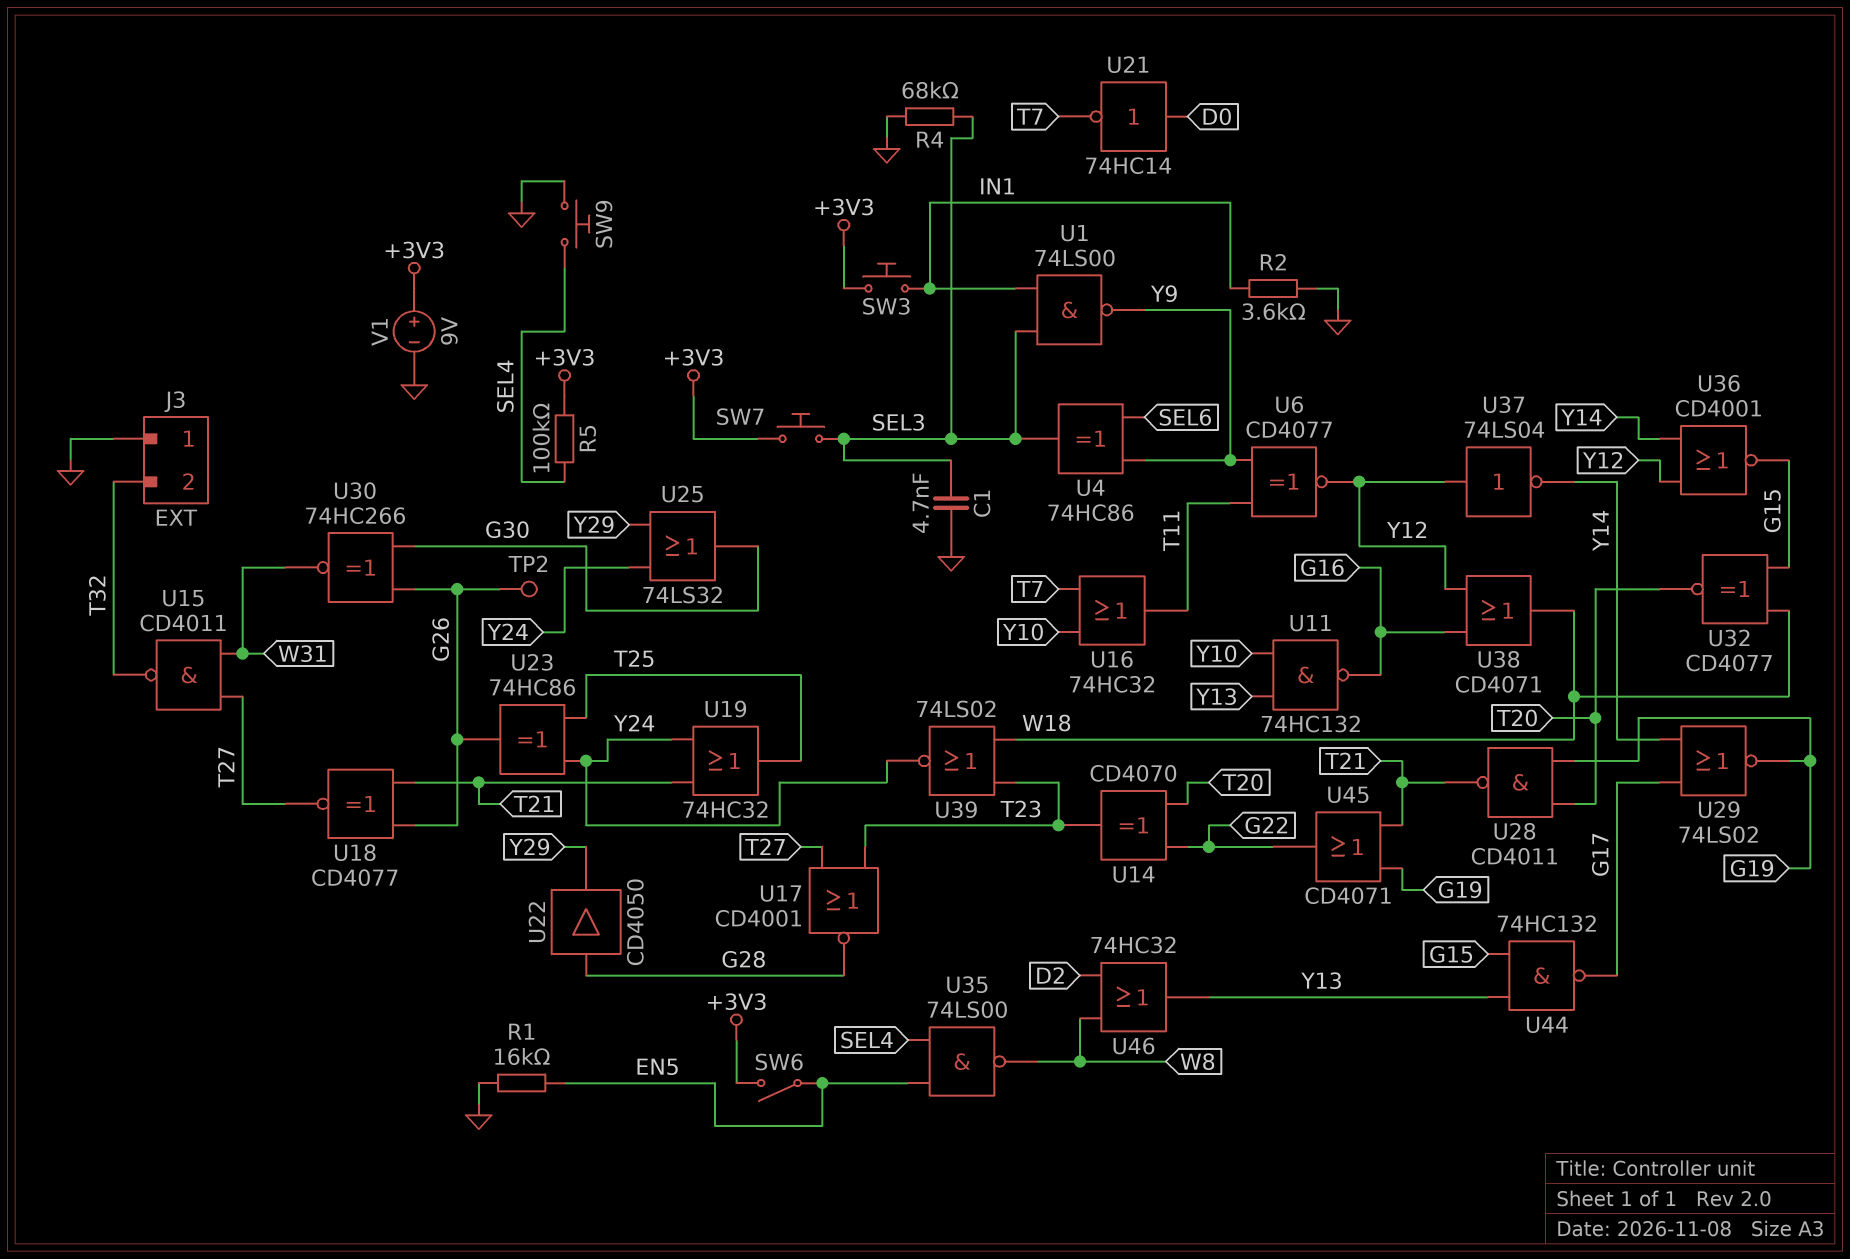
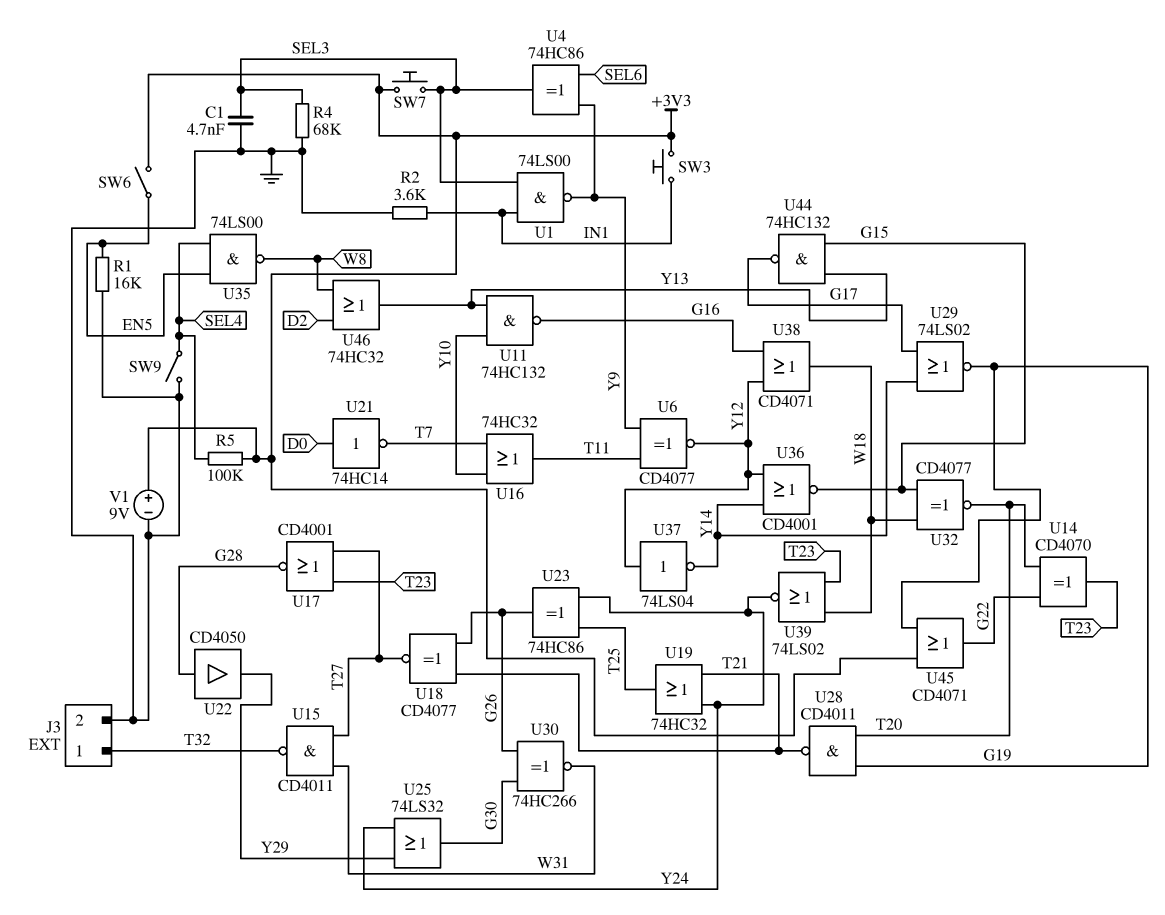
J3 pin 1: GND -> T32
J3 pin 2: T32 -> GND
SW9: button (GND, SEL4) -> switch (GND, SEL4)
TP2: test point (G26) -> none
U45: OR CD4071 (in G19, in T21, out G22) -> OR CD4071 (in +3V3, in G19, out G22)

